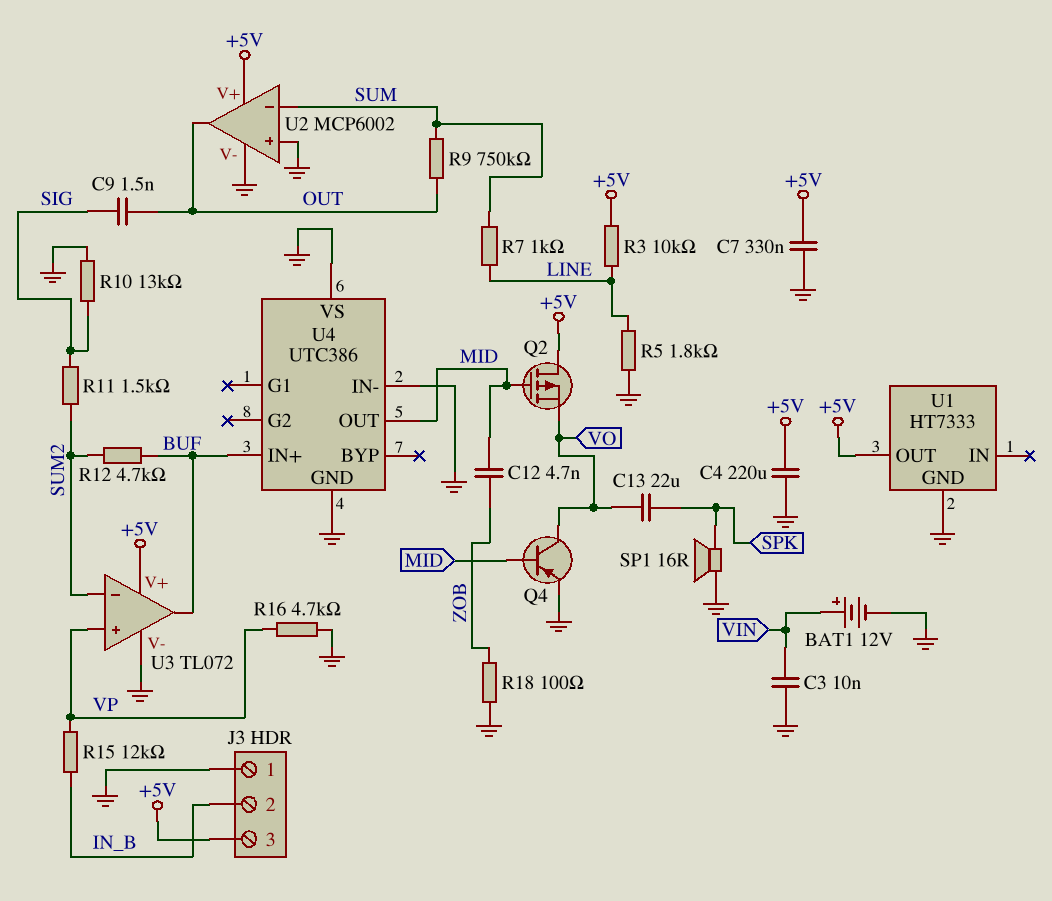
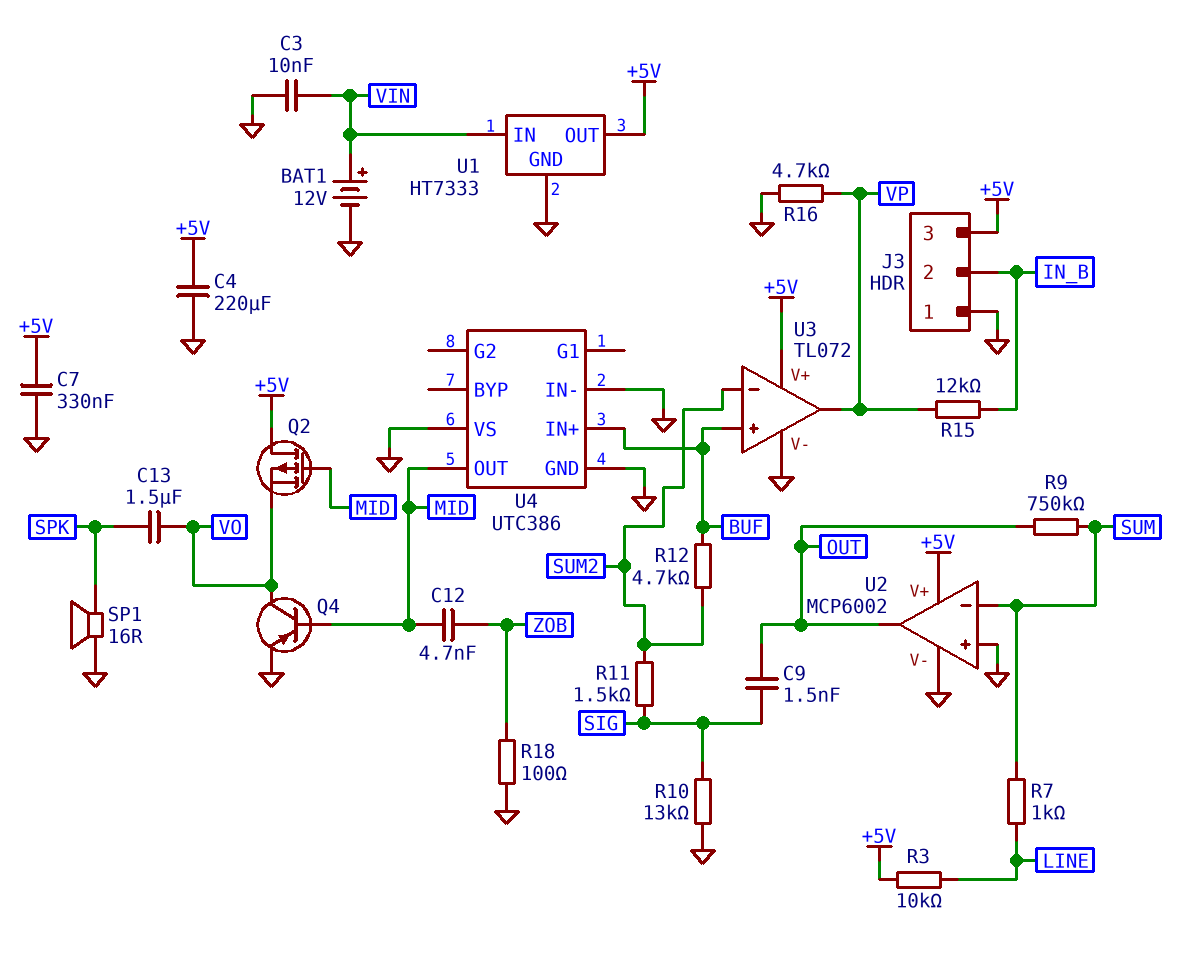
C13: 22uF (SPK, VO) -> 1.5uF (SPK, VO)
R5: 1.8k (GND, LINE) -> none
U1 pin IN: none -> VIN
U3 pin in+: VP -> BUF
U3 pin out: BUF -> VP

